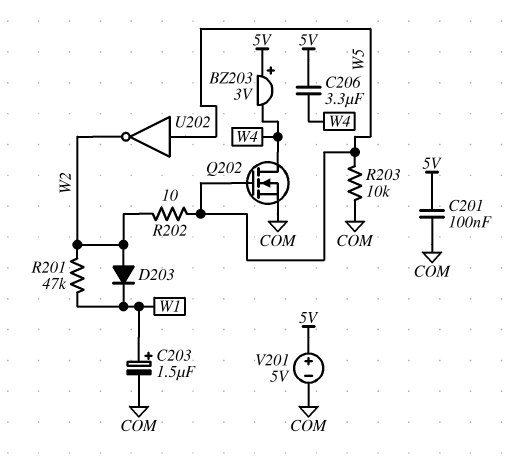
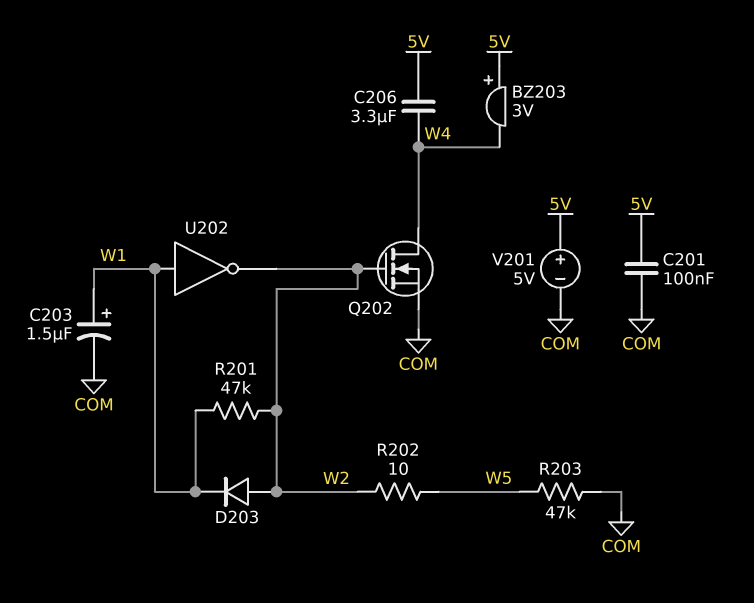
Q202: NMOS (G W5, D W4, S COM) -> NMOS (G W2, D W4, S COM)
R203: 10k (COM, W5) -> 47k (COM, W5)
U202: NOT (in W5, out W2) -> NOT (in W1, out W2)

